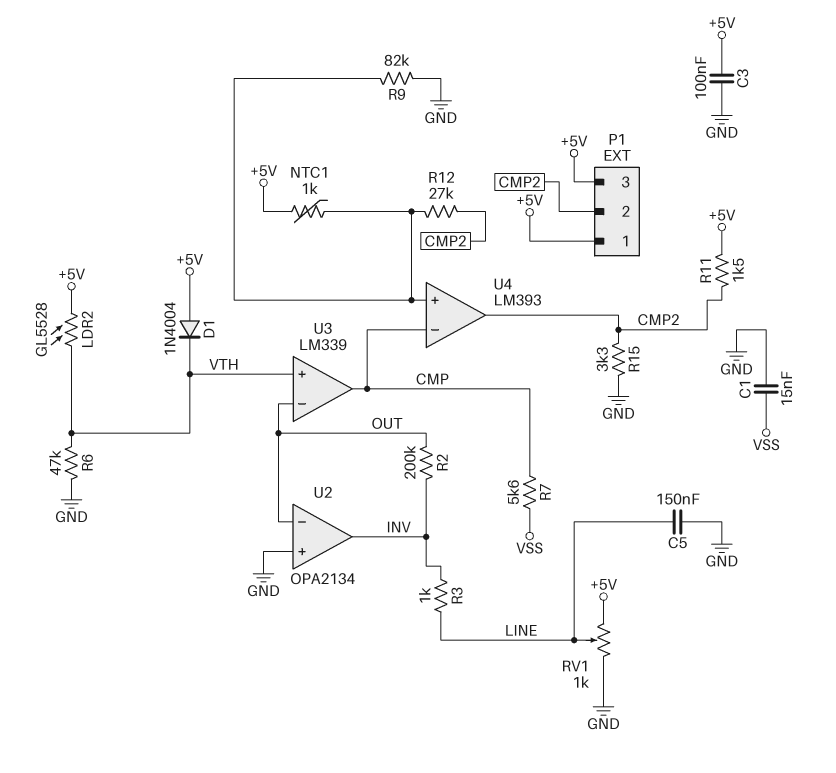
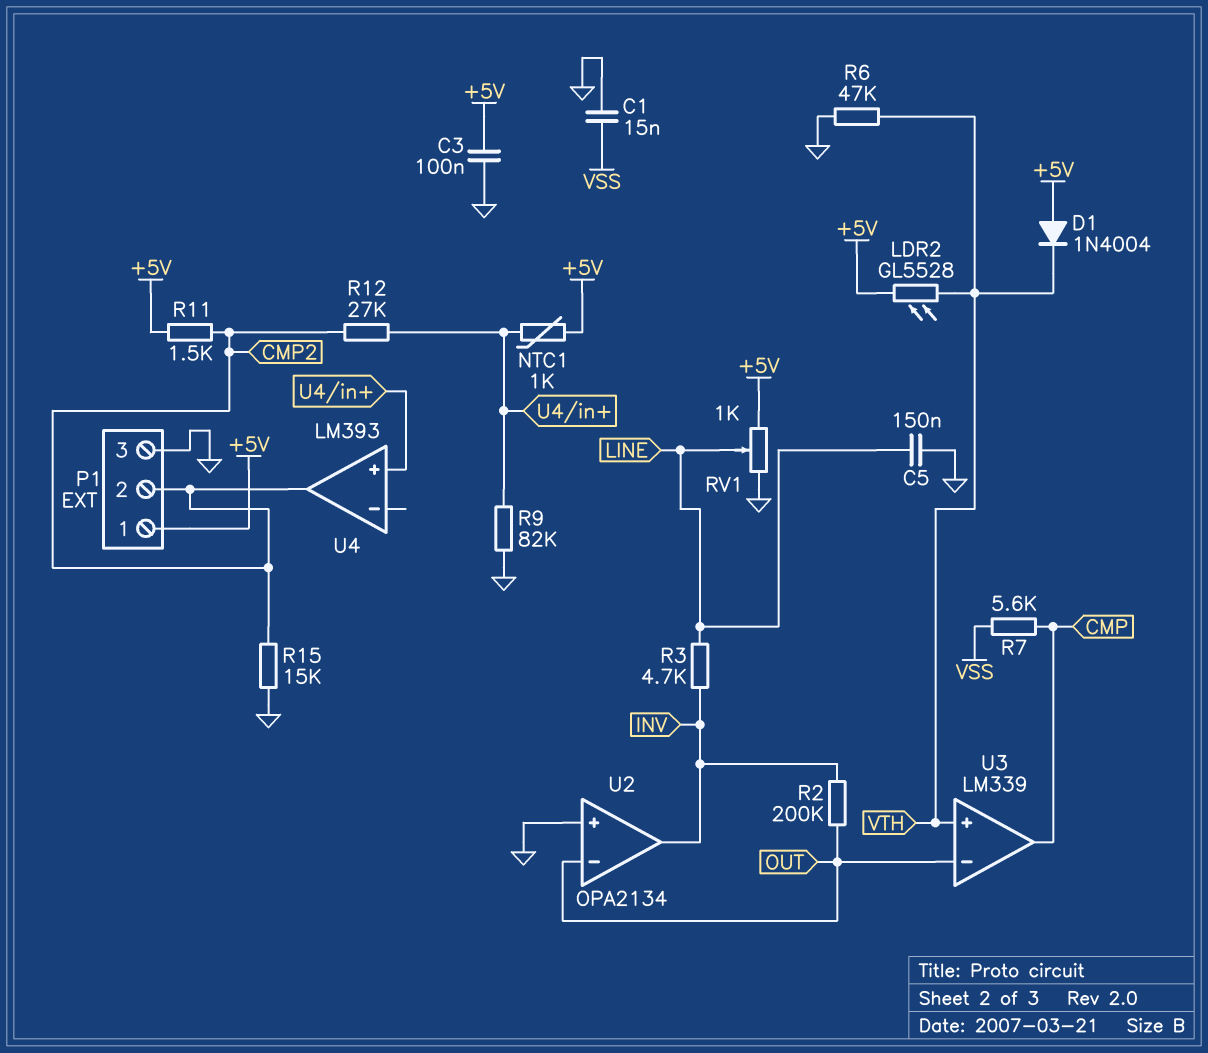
P1 pin 3: +5V -> GND
R3: 1k (INV, LINE) -> 4.7k (INV, LINE)
R15: 3.3k (CMP2, GND) -> 15k (CMP2, GND)
U4 pin in-: CMP -> none

